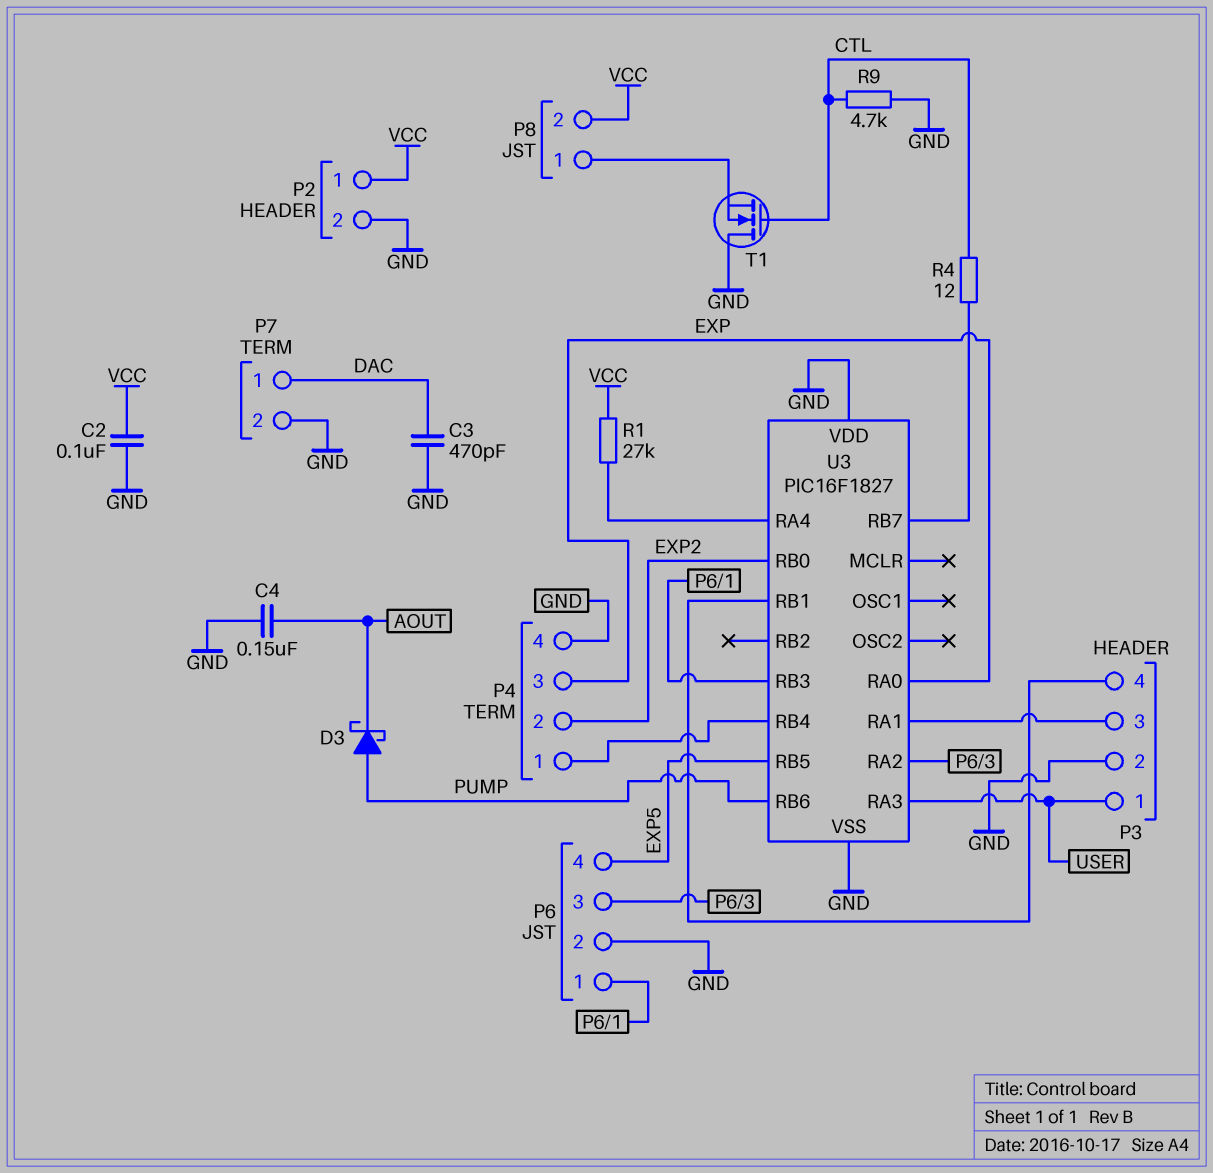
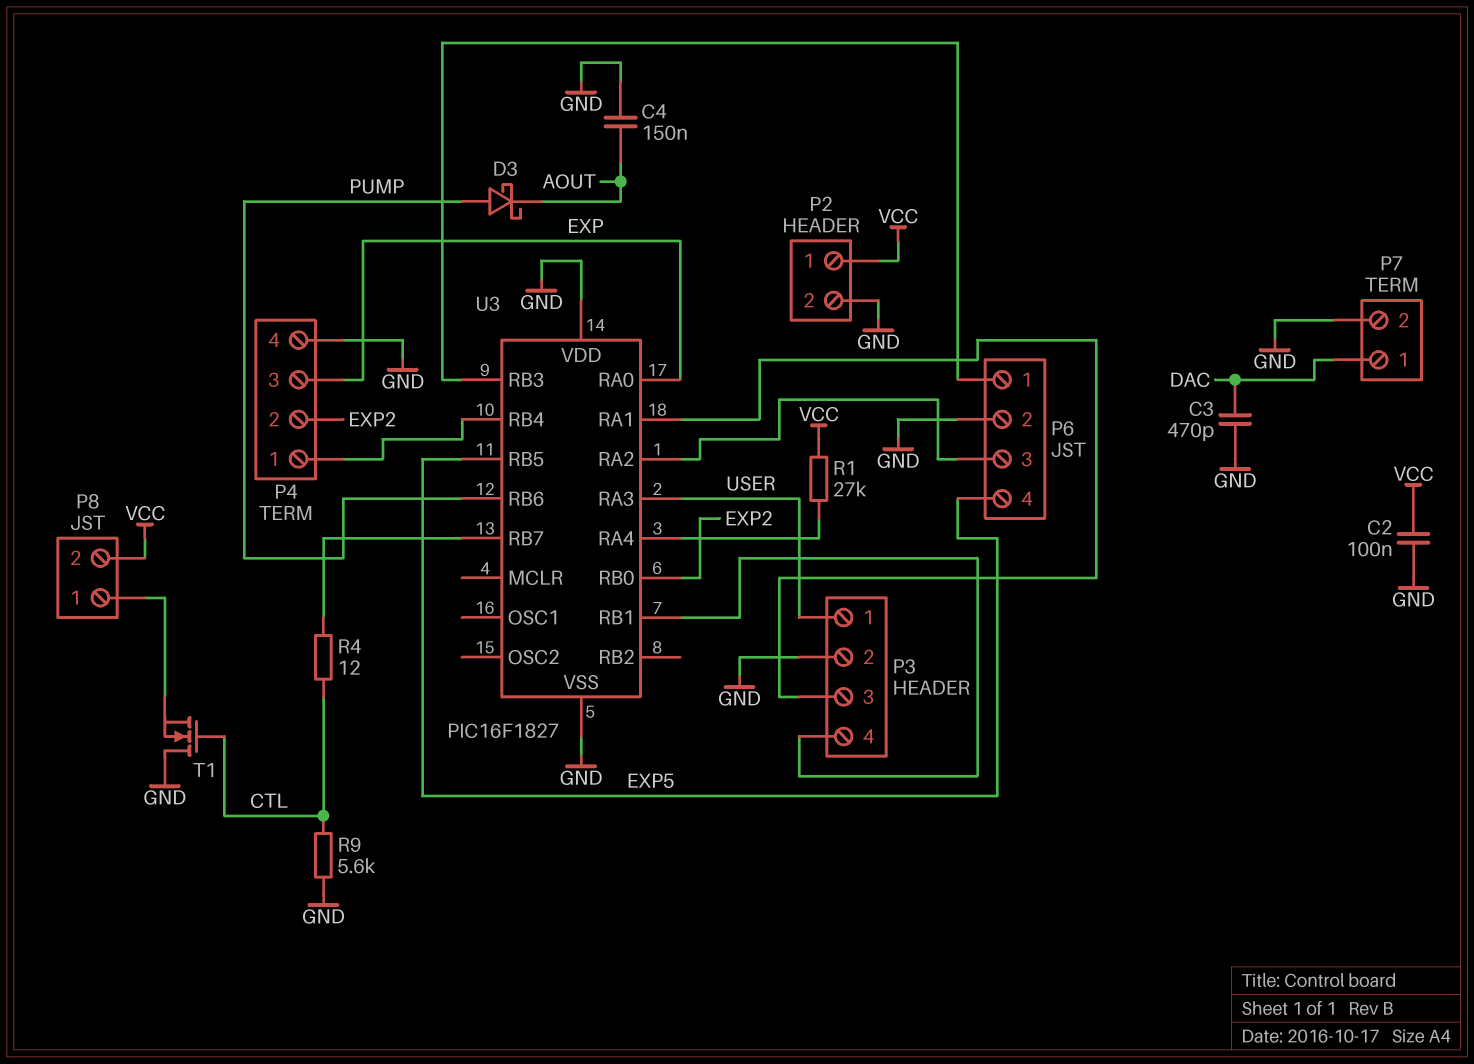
R9: 4.7k (CTL, GND) -> 5.6k (CTL, GND)

